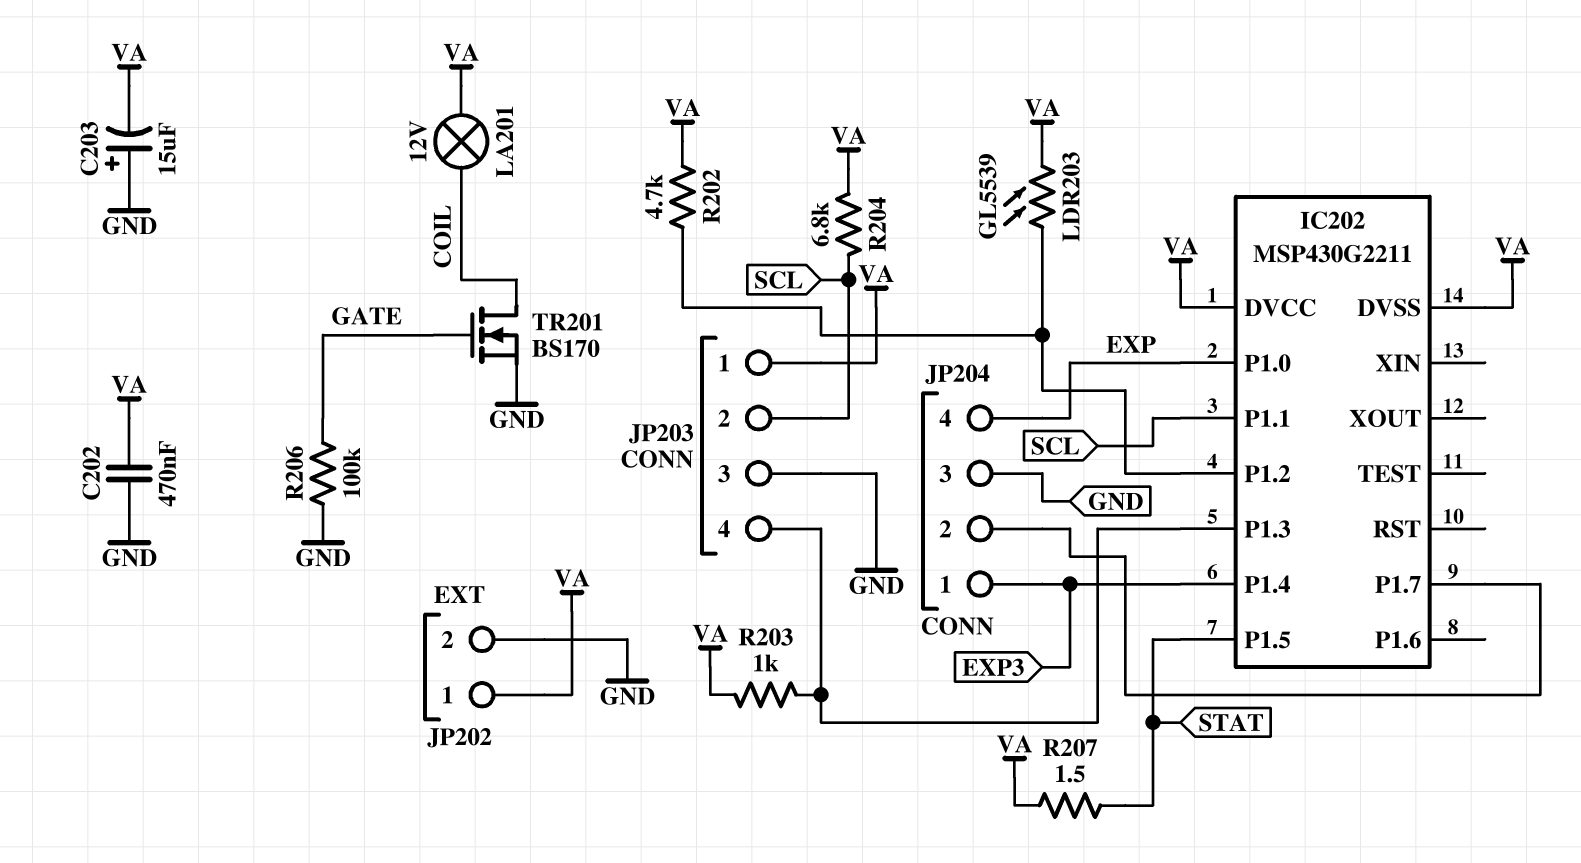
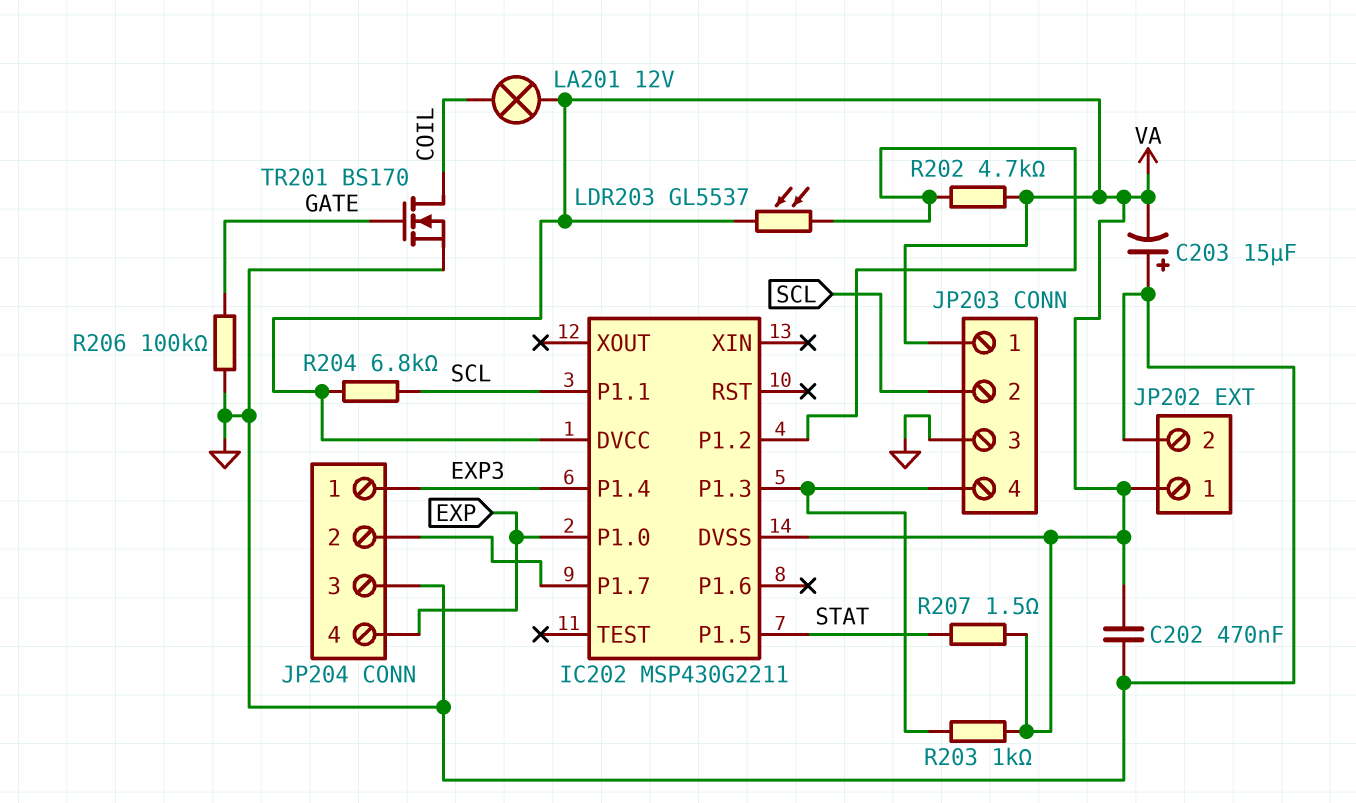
LDR203: GL5539 (IC202/P1.2, VA) -> GL5537 (IC202/P1.2, VA)

